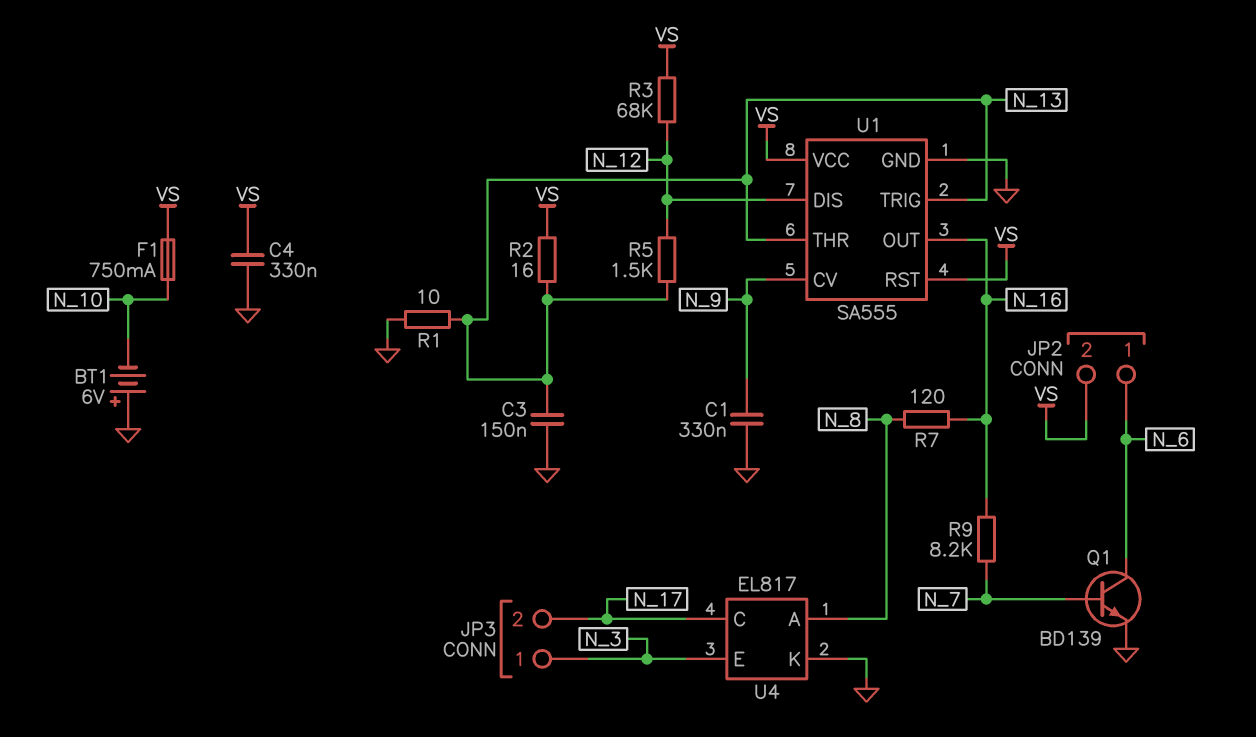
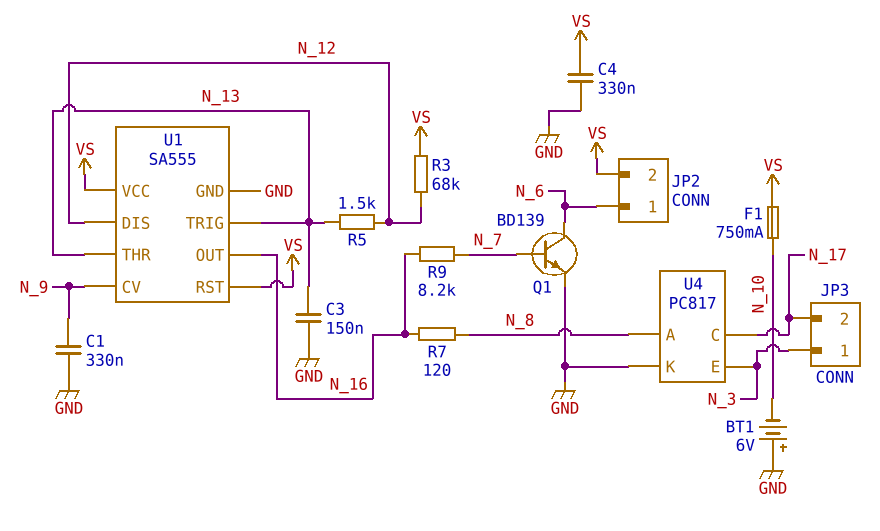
R1: 10 (GND, N_13) -> none
R2: 16 (N_13, VS) -> none
U4: EL817 -> PC817

